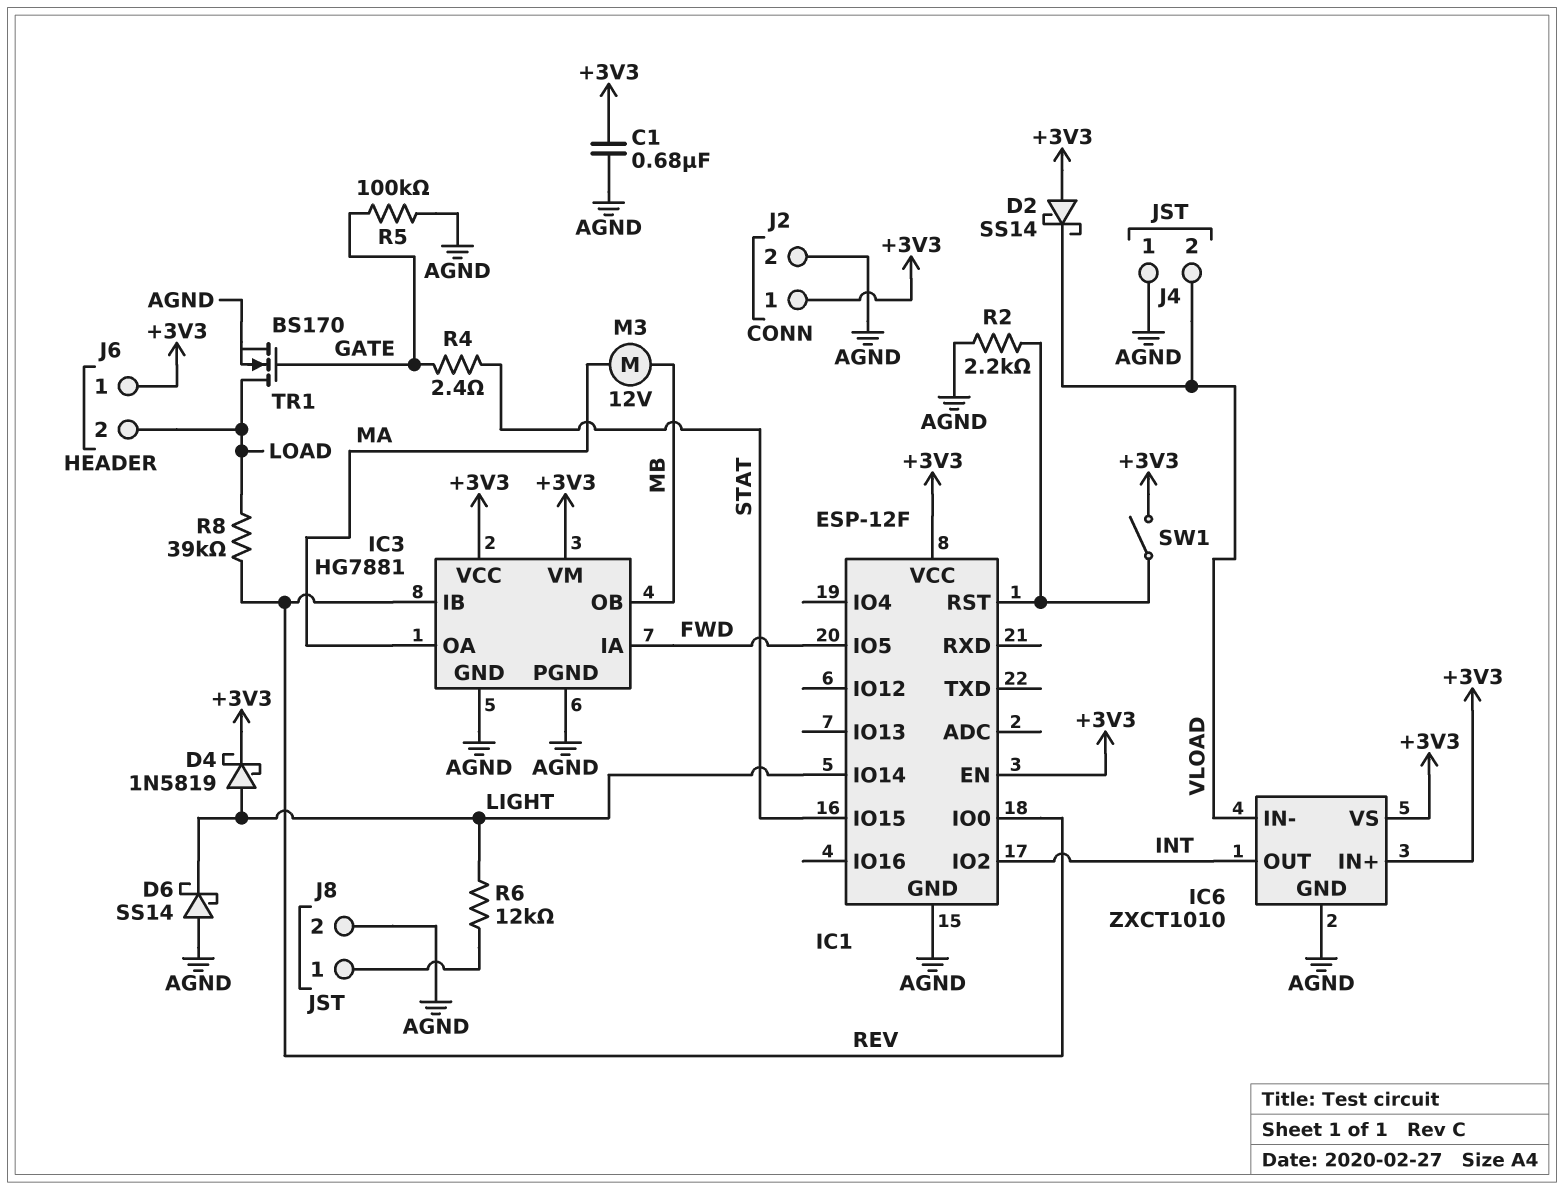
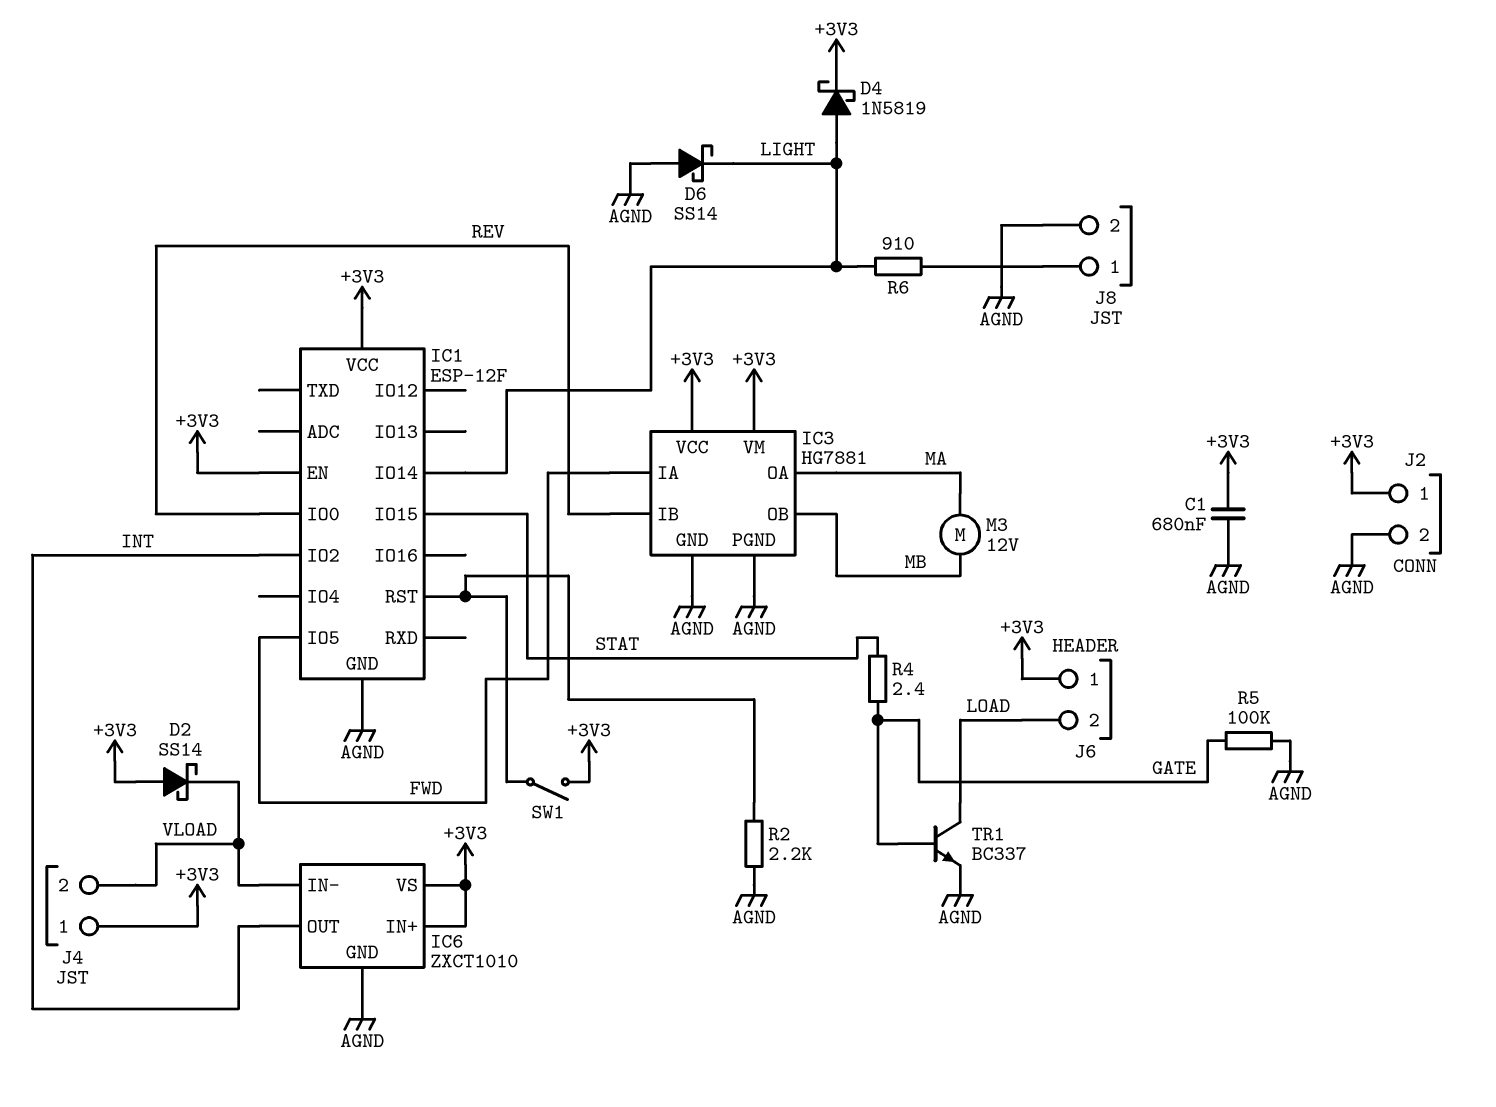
J4 pin 1: AGND -> +3V3
R6: 12k (J8/1, LIGHT) -> 910 (J8/1, LIGHT)
R8: 39k (LOAD, REV) -> none
TR1: NMOS BS170 (G GATE, D LOAD, S AGND) -> NPN BC337 (B GATE, C LOAD, E AGND)

